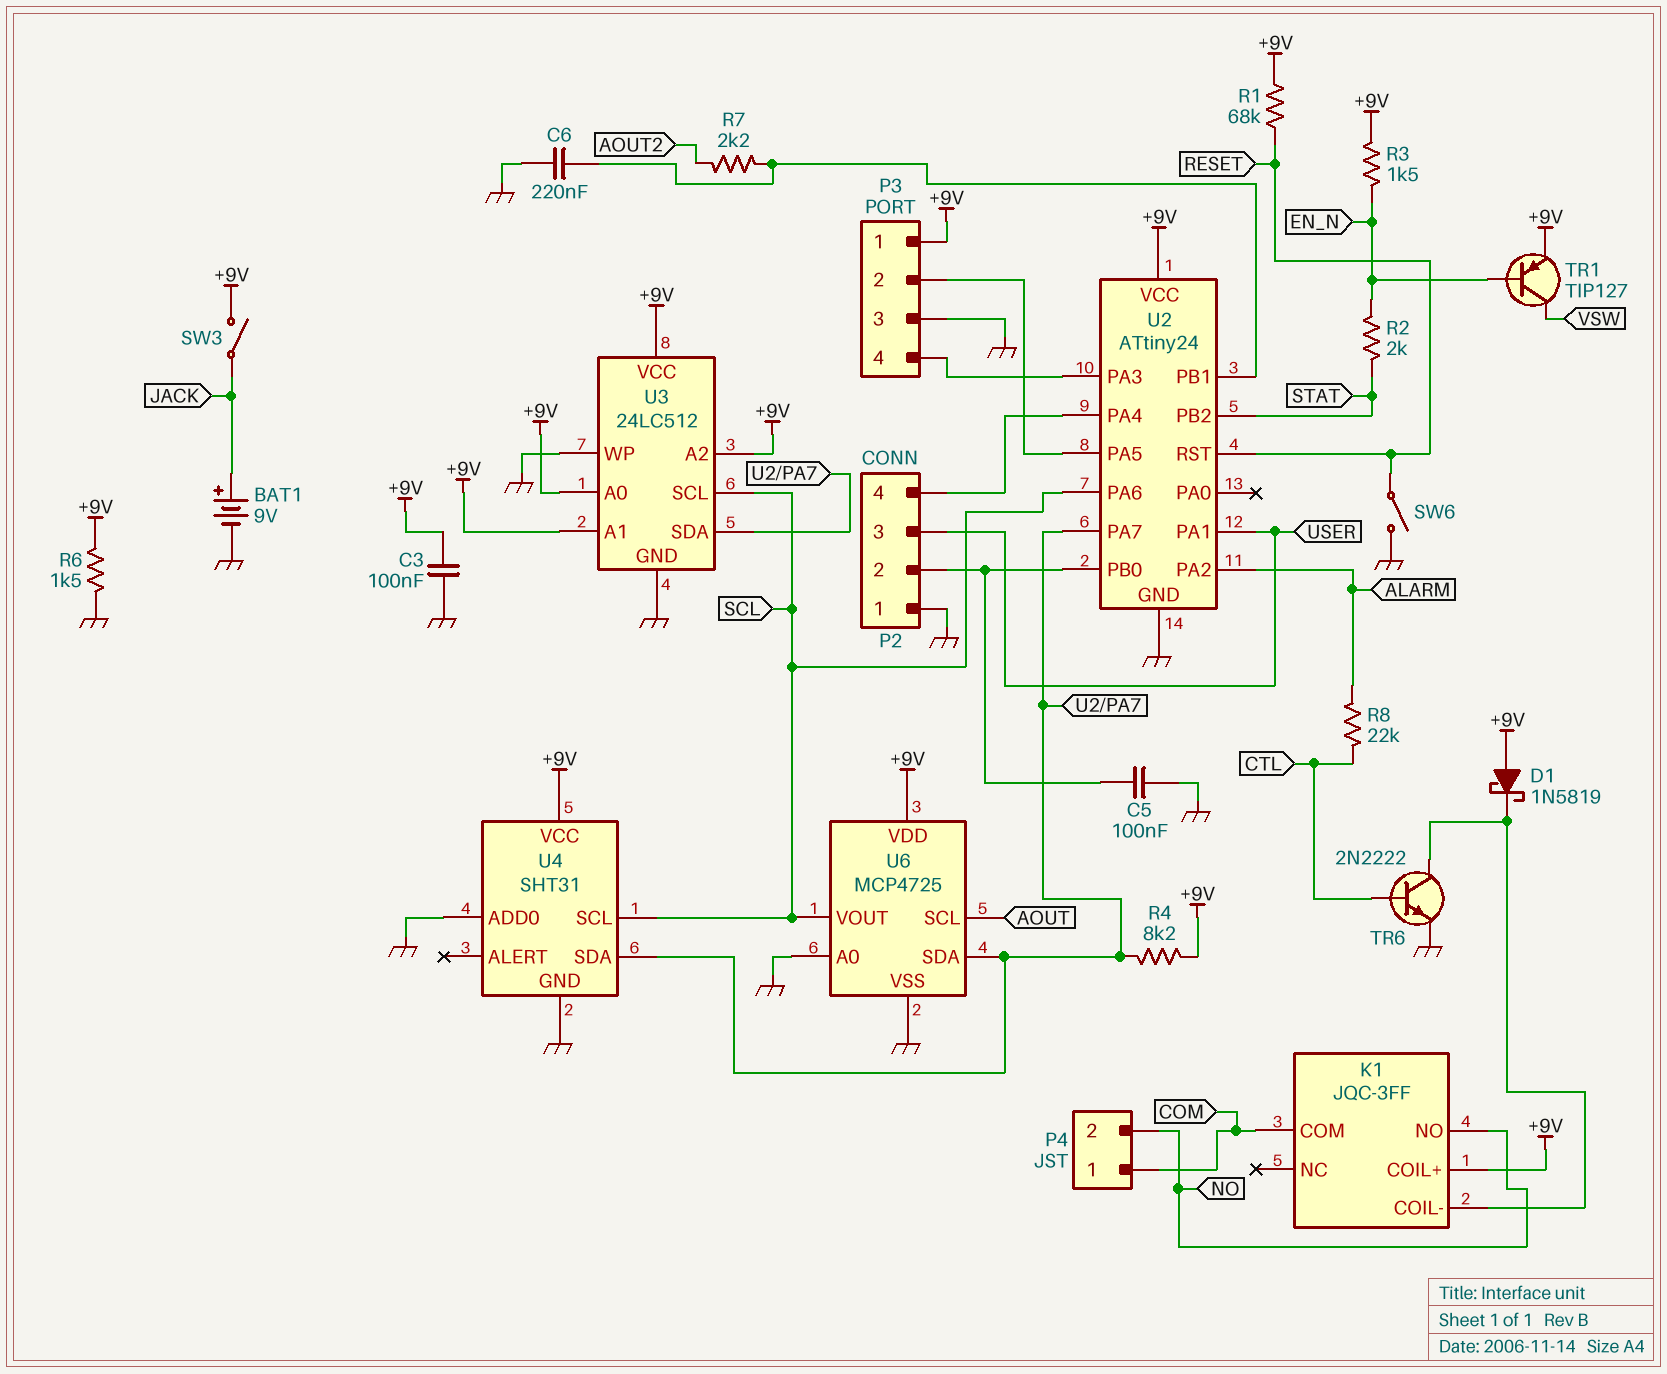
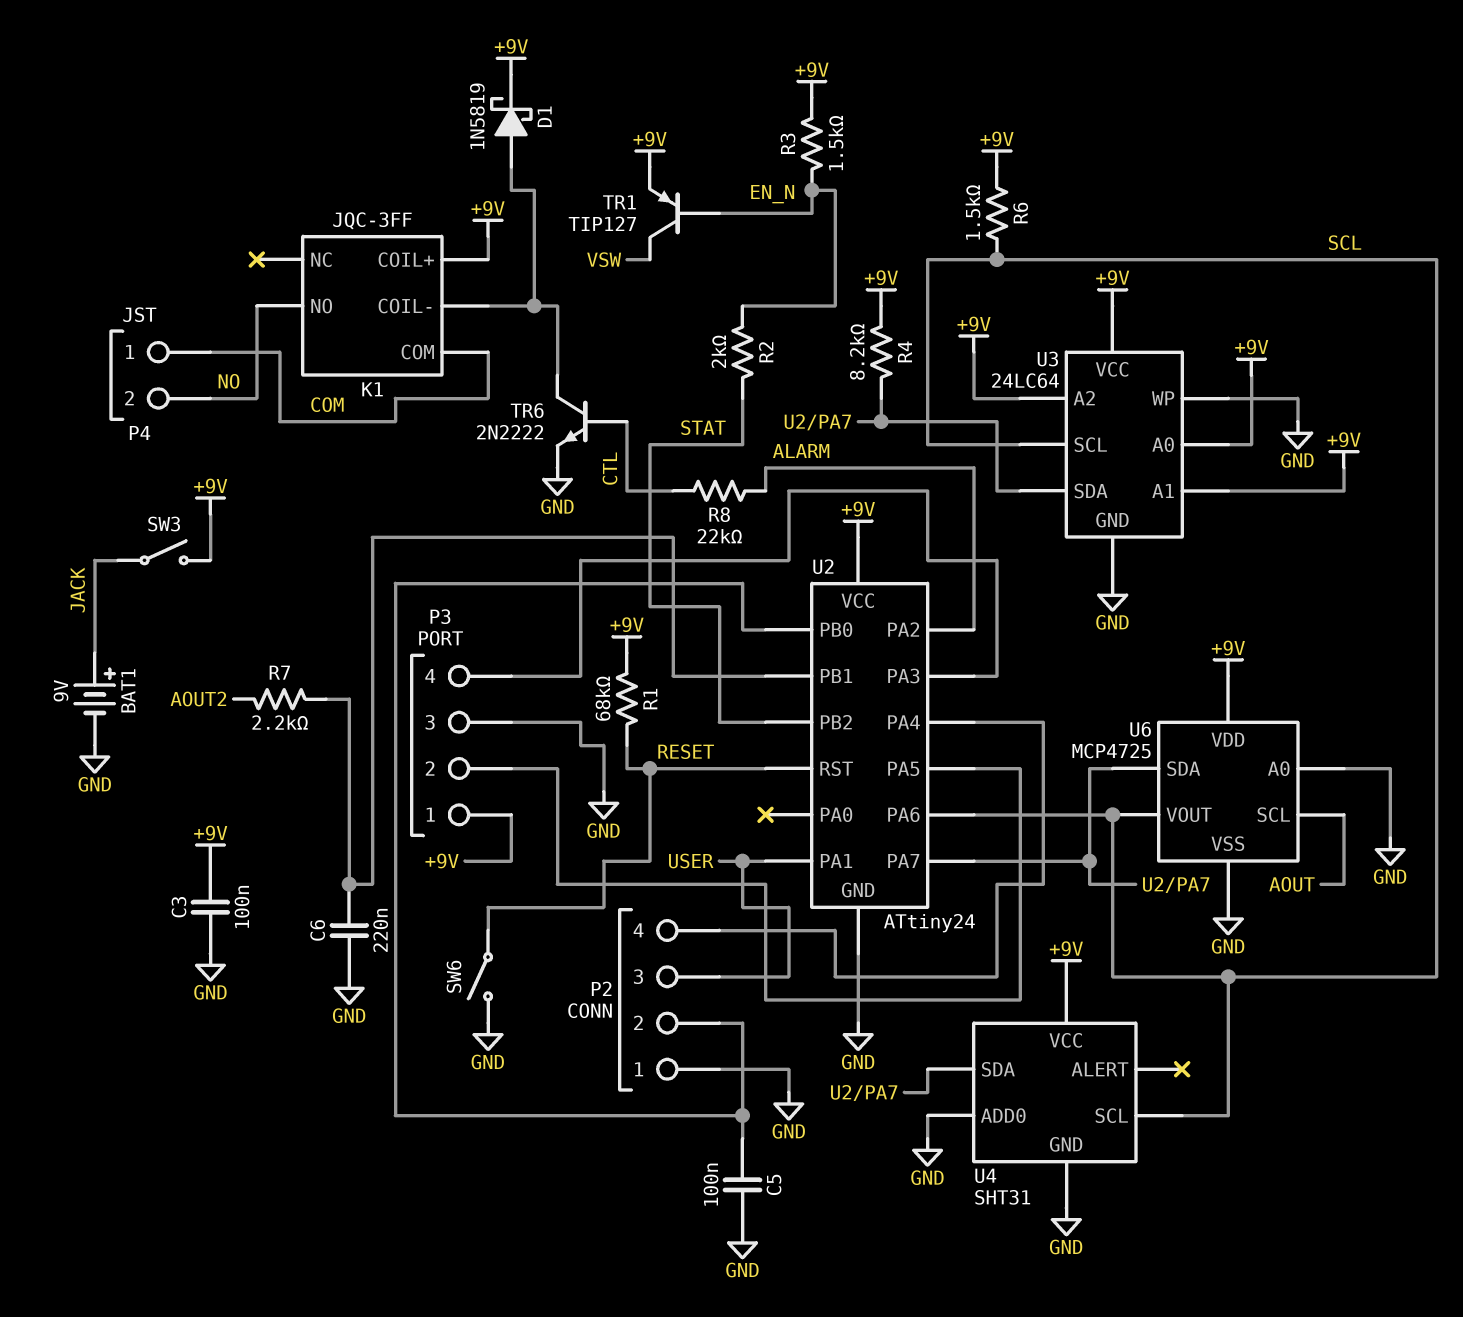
D1: schottky 1N5819 (A +9V, K K1/COIL-) -> schottky 1N5819 (A K1/COIL-, K +9V)
R6: 1.5k (+9V, GND) -> 1.5k (+9V, SCL)
U3: 24LC512 -> 24LC64

